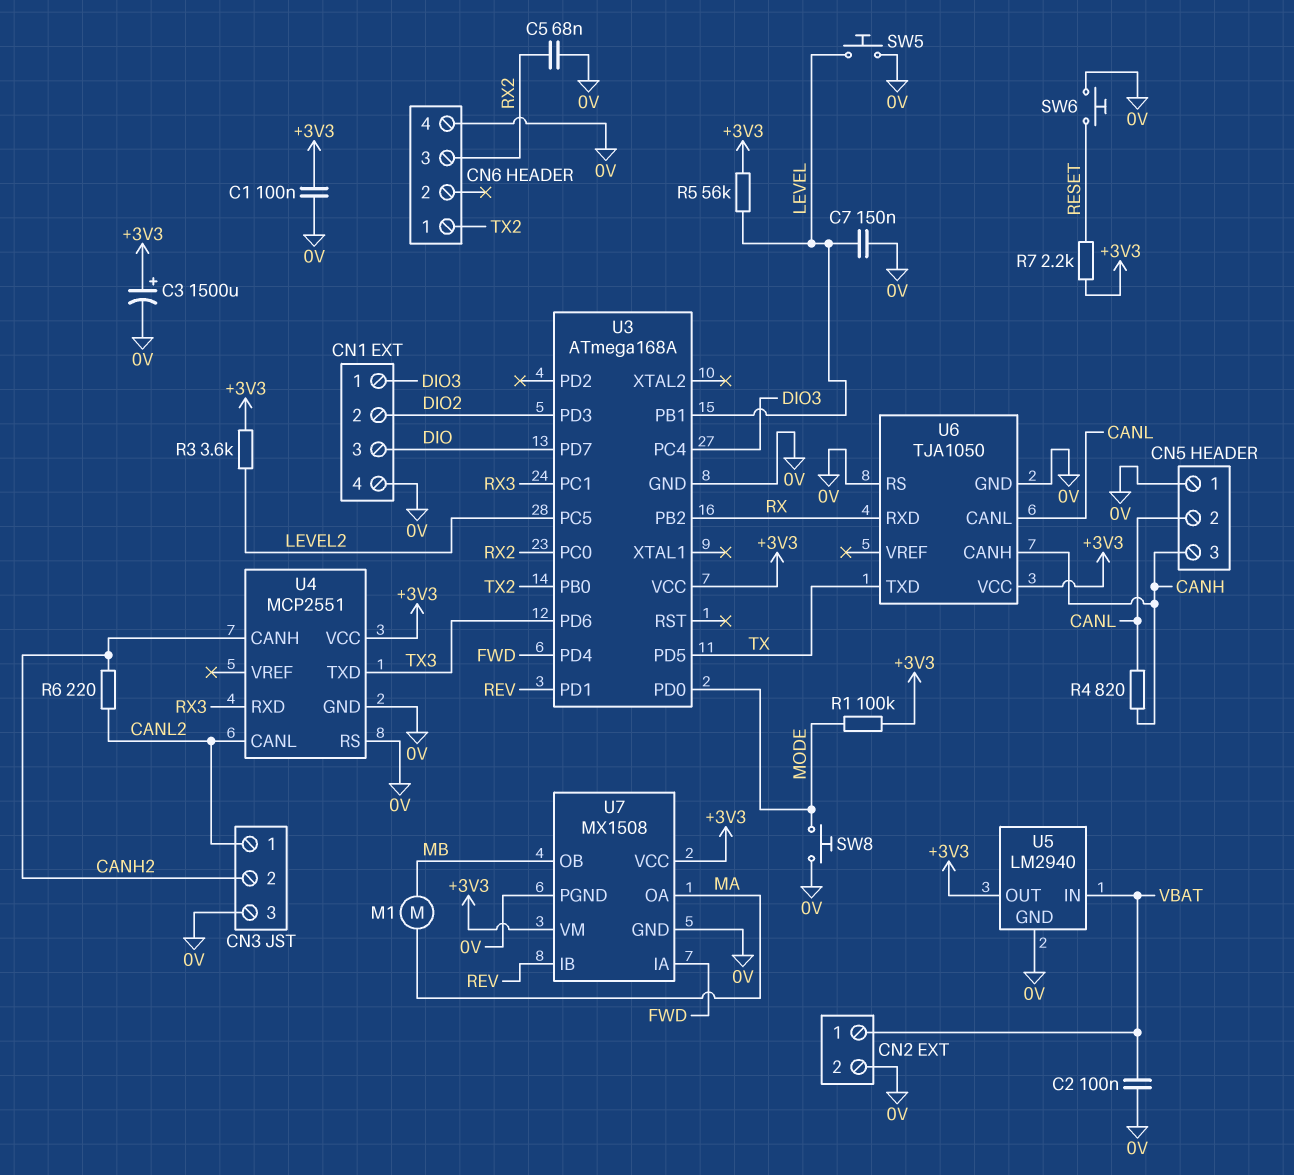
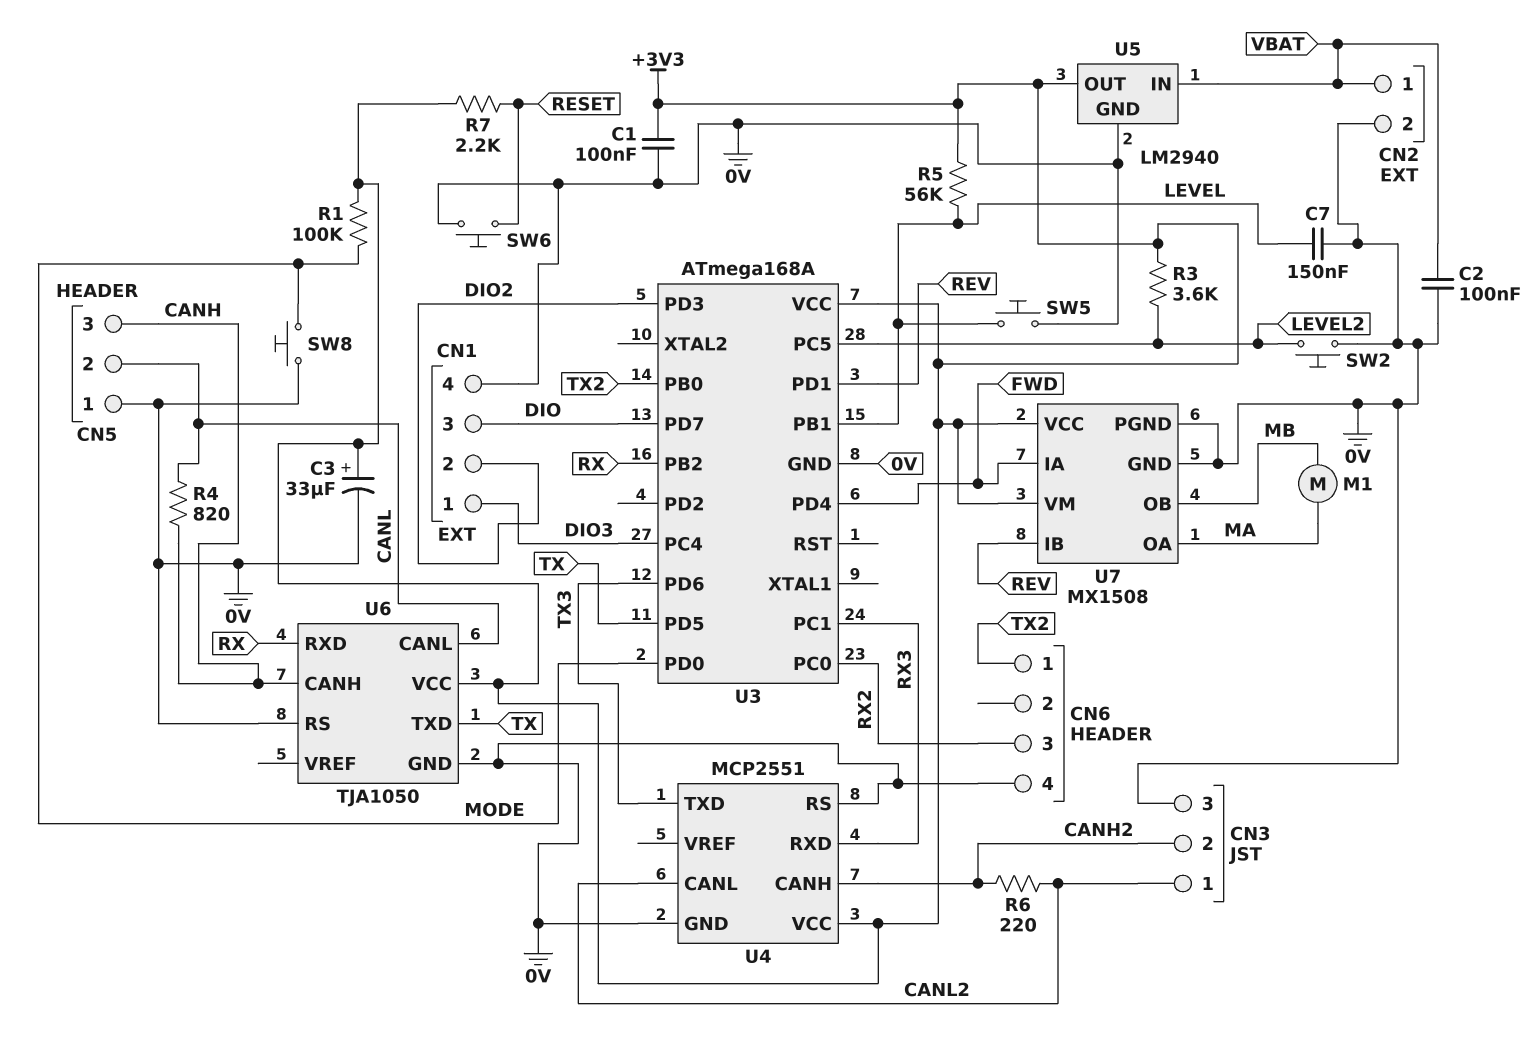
C3: 1500uF (plus +3V3, minus 0V) -> 33uF (plus +3V3, minus 0V)
C5: 68nF (0V, RX2) -> none
SW2: none -> button (0V, LEVEL2)

